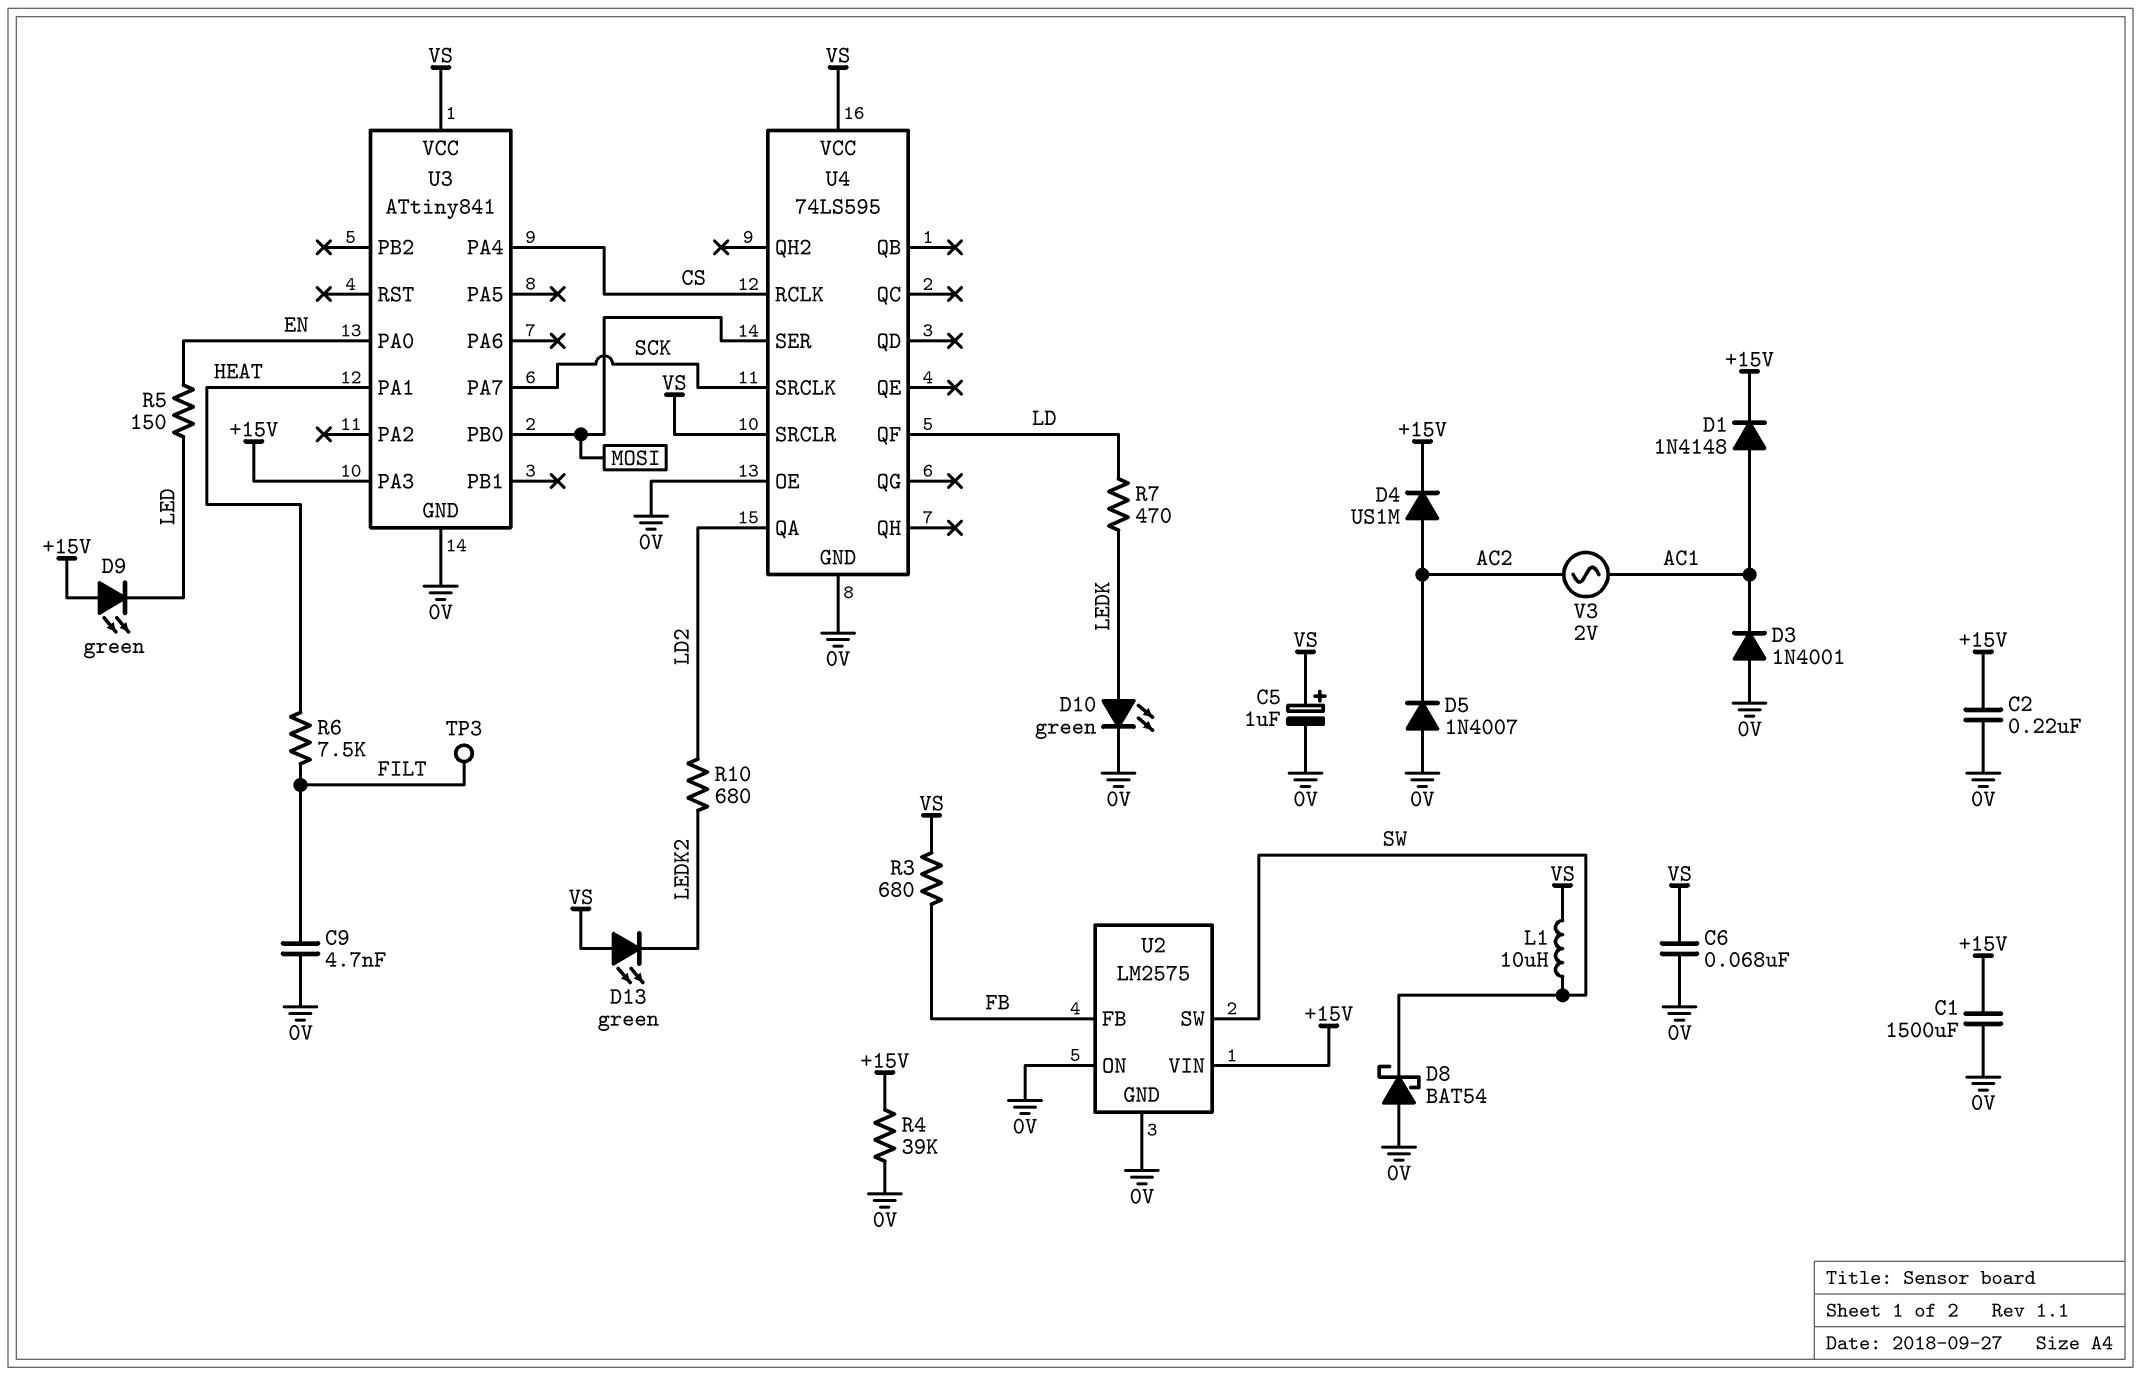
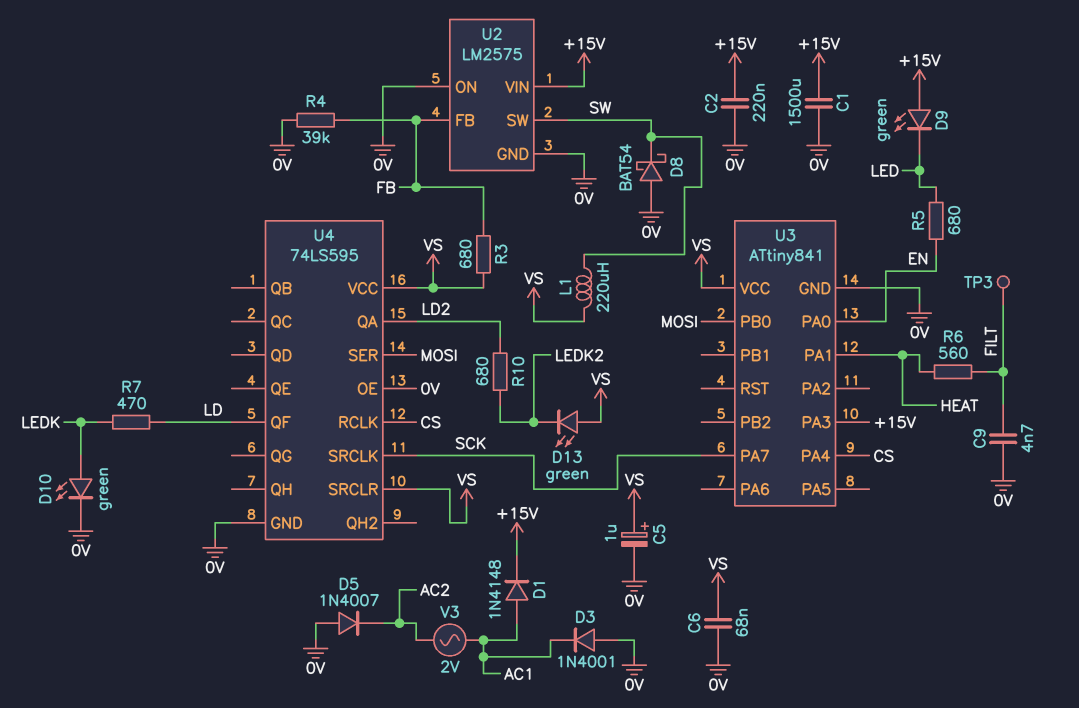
D4: diode US1M (A AC2, K +15V) -> none
L1: 10uH (SW, VS) -> 220uH (SW, VS)
R4: 39k (+15V, 0V) -> 39k (0V, FB)
R5: 150 (EN, LED) -> 680 (EN, LED)
R6: 7.5k (FILT, HEAT) -> 560 (FILT, HEAT)

